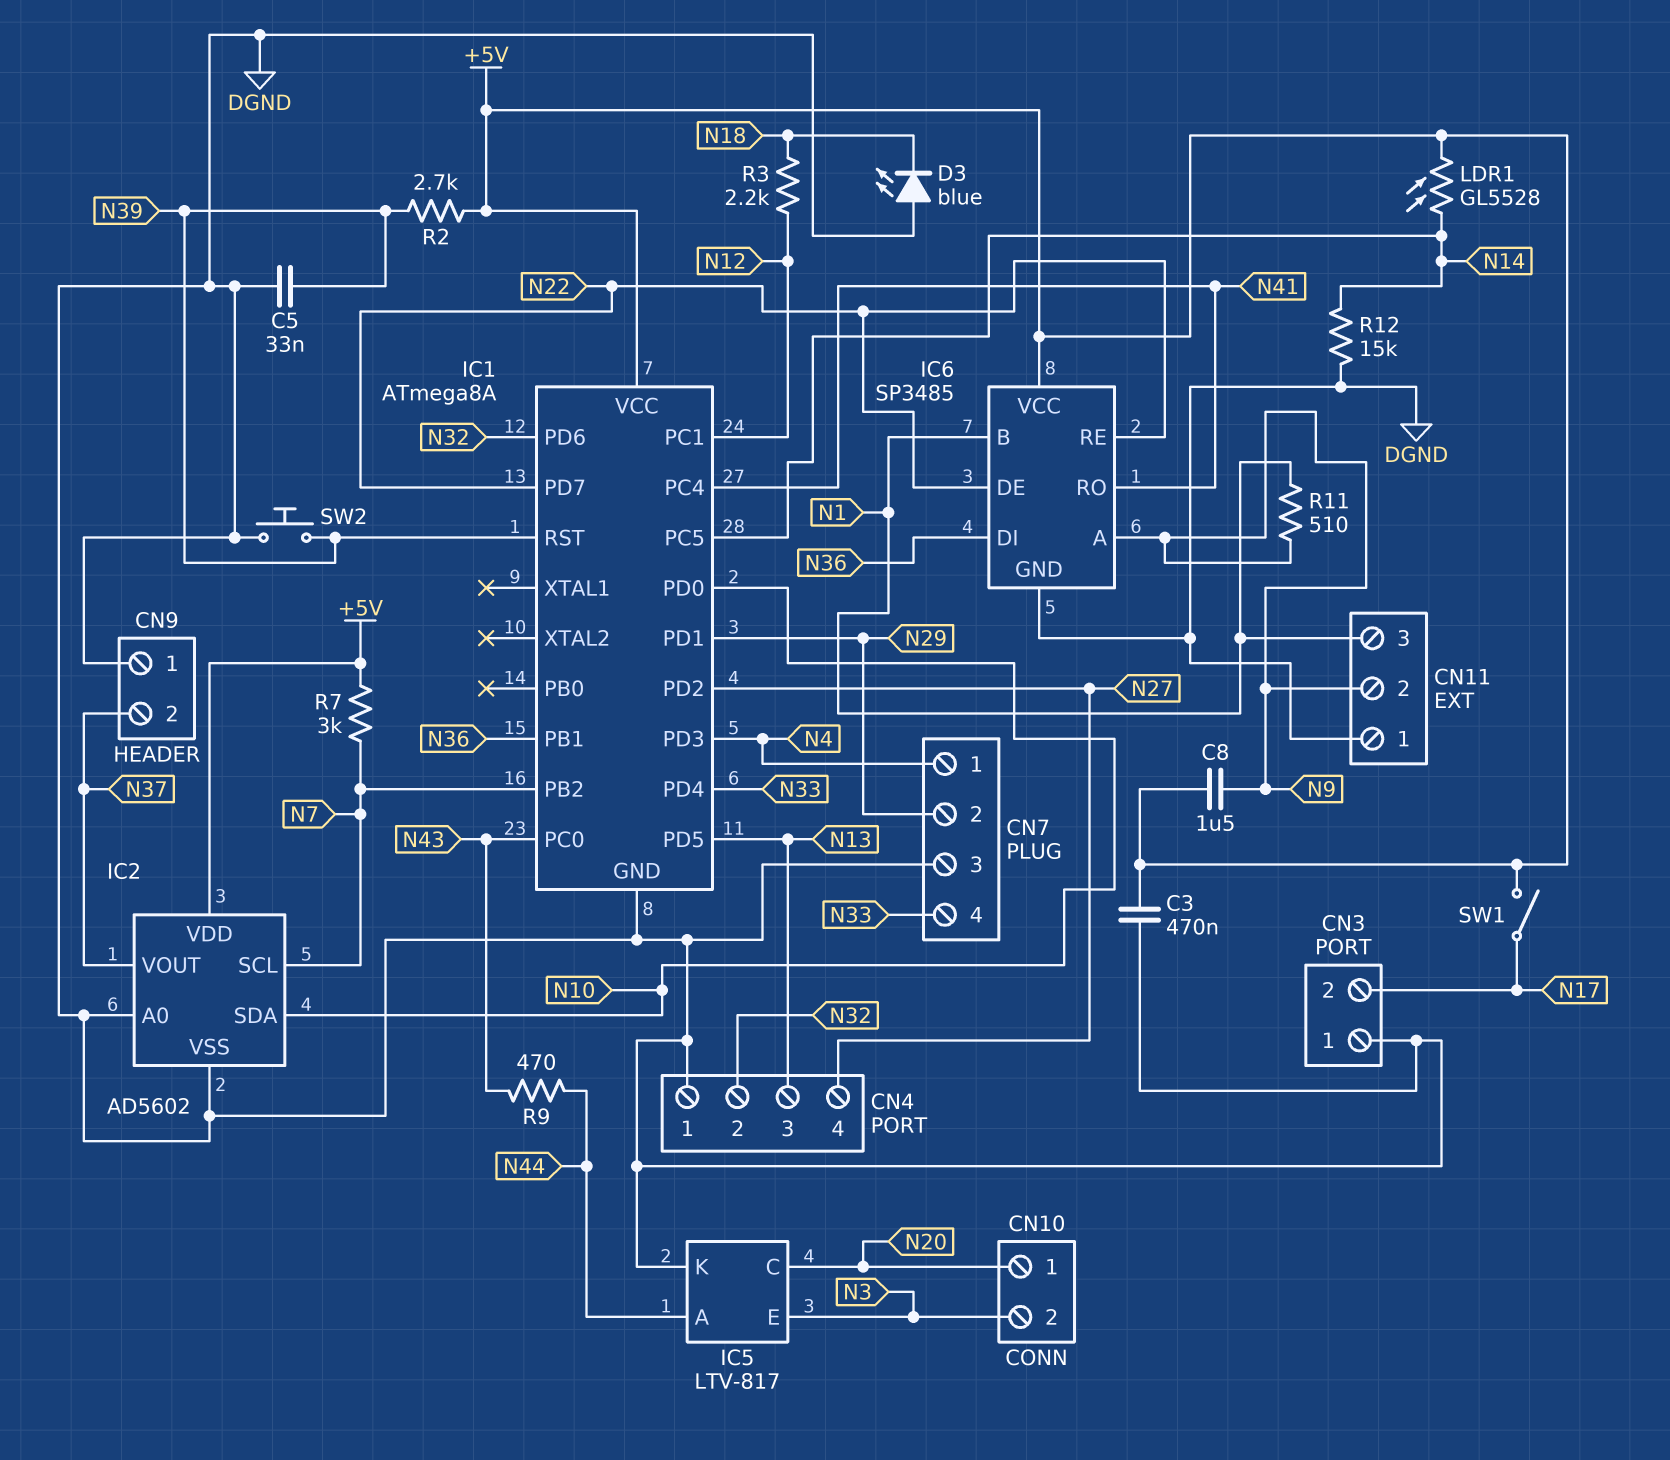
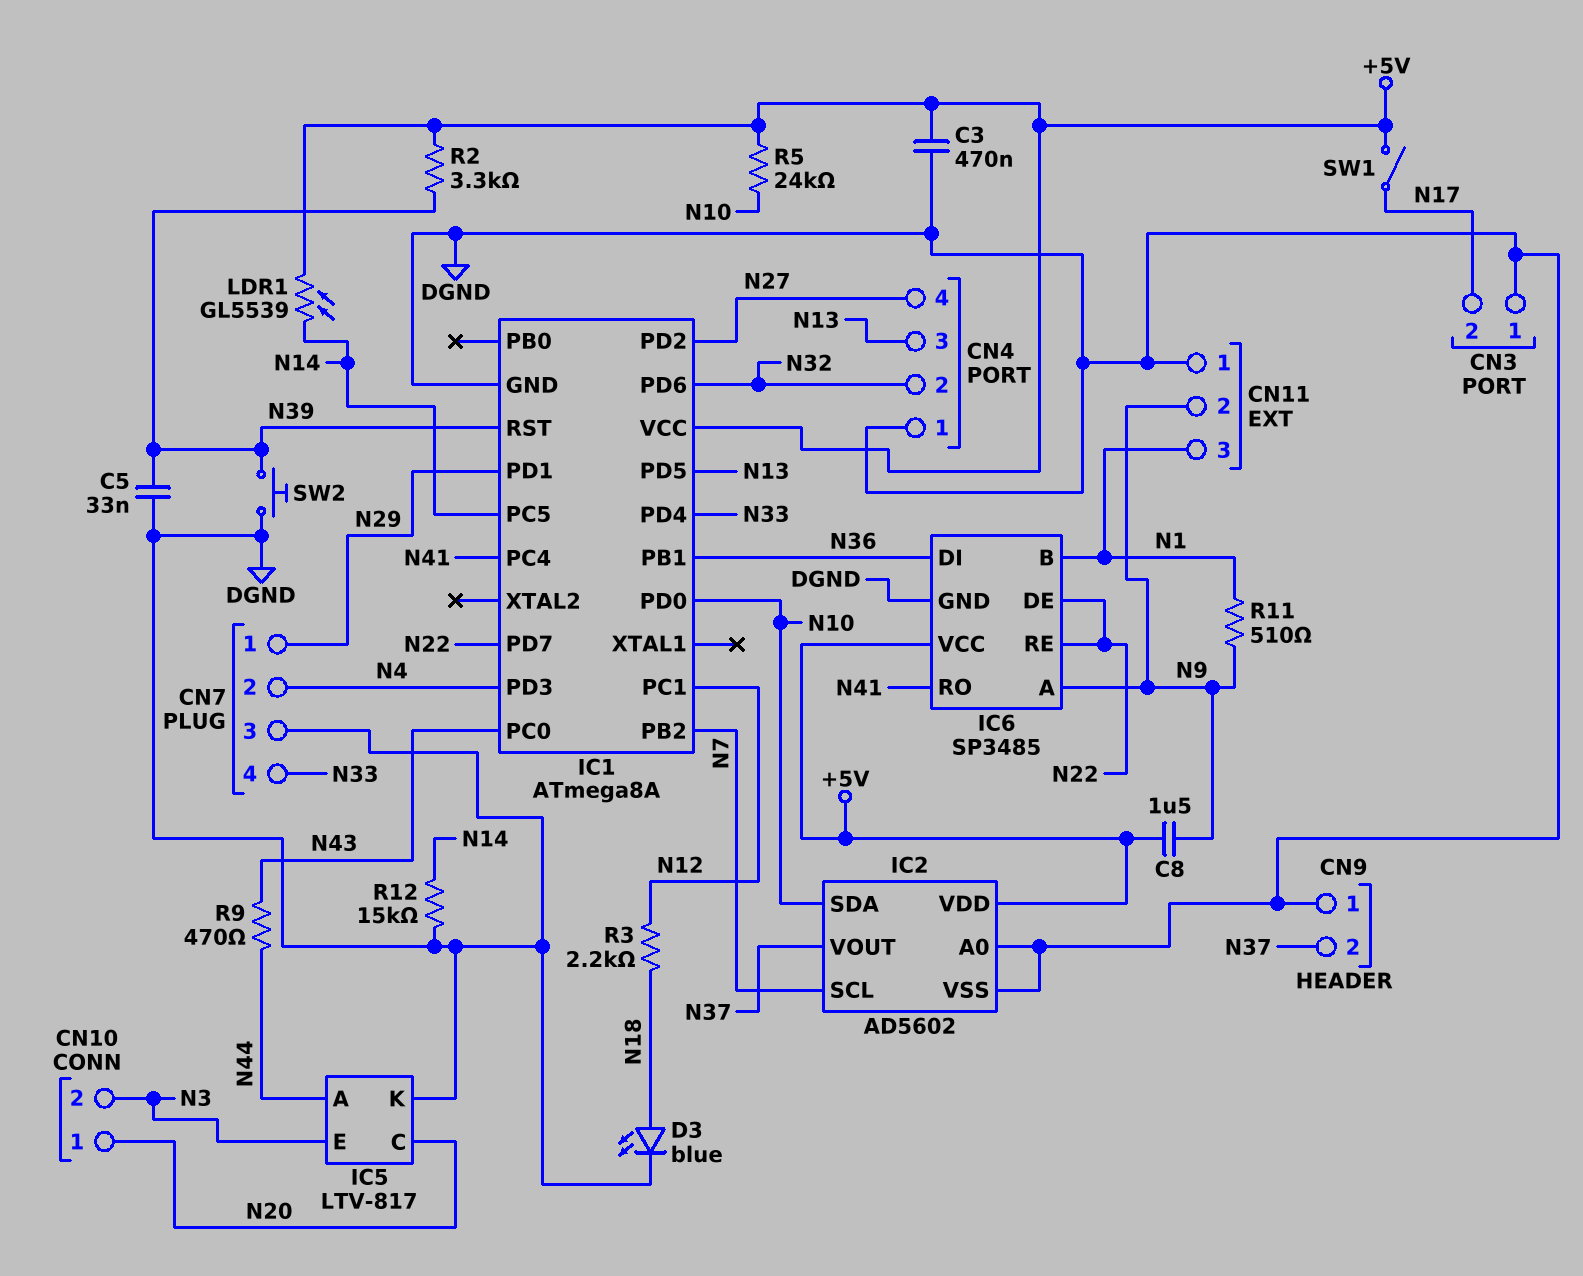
CN7 pin 1: N4 -> N29
CN7 pin 2: N29 -> N4
D3: LED blue (A DGND, K N18) -> LED blue (A N18, K DGND)
LDR1: GL5528 (+5V, N14) -> GL5539 (+5V, N14)
R2: 2.7k (+5V, N39) -> 3.3k (+5V, N39)
R5: none -> 24k (+5V, N10)
R7: 3k (+5V, N7) -> none

